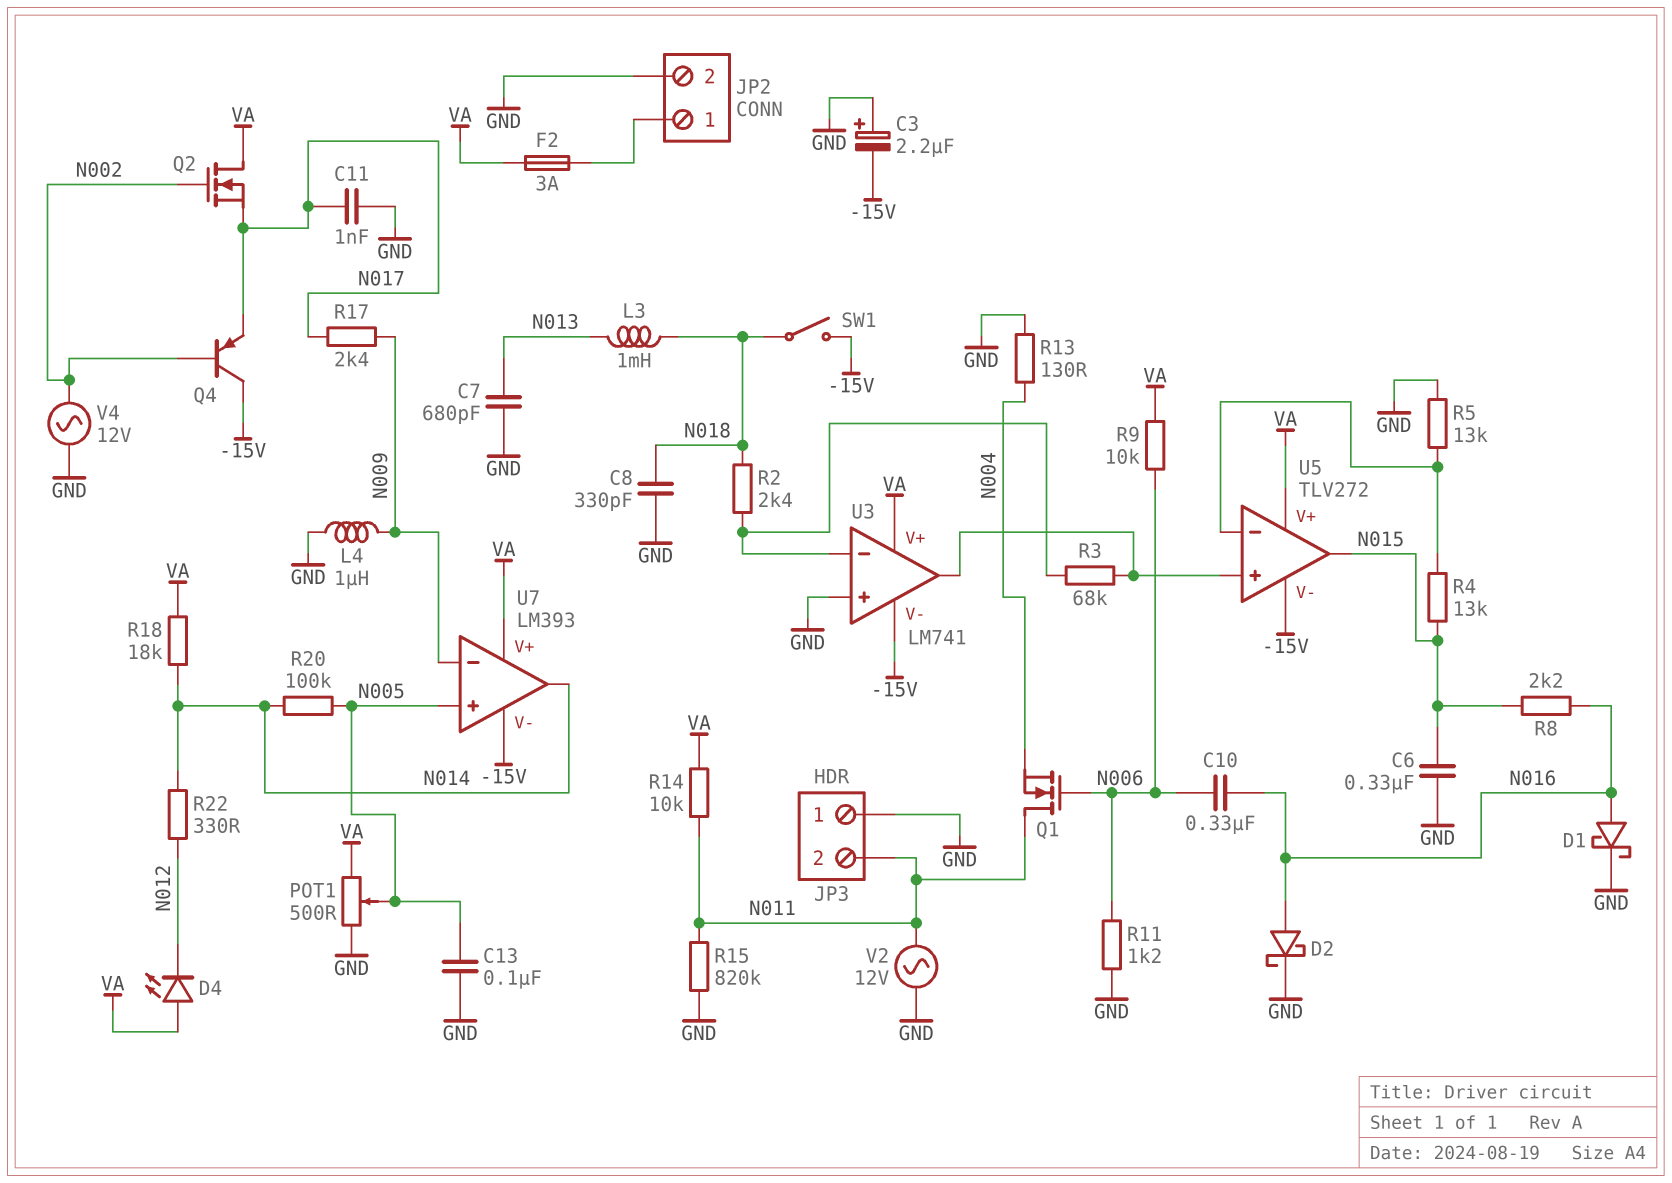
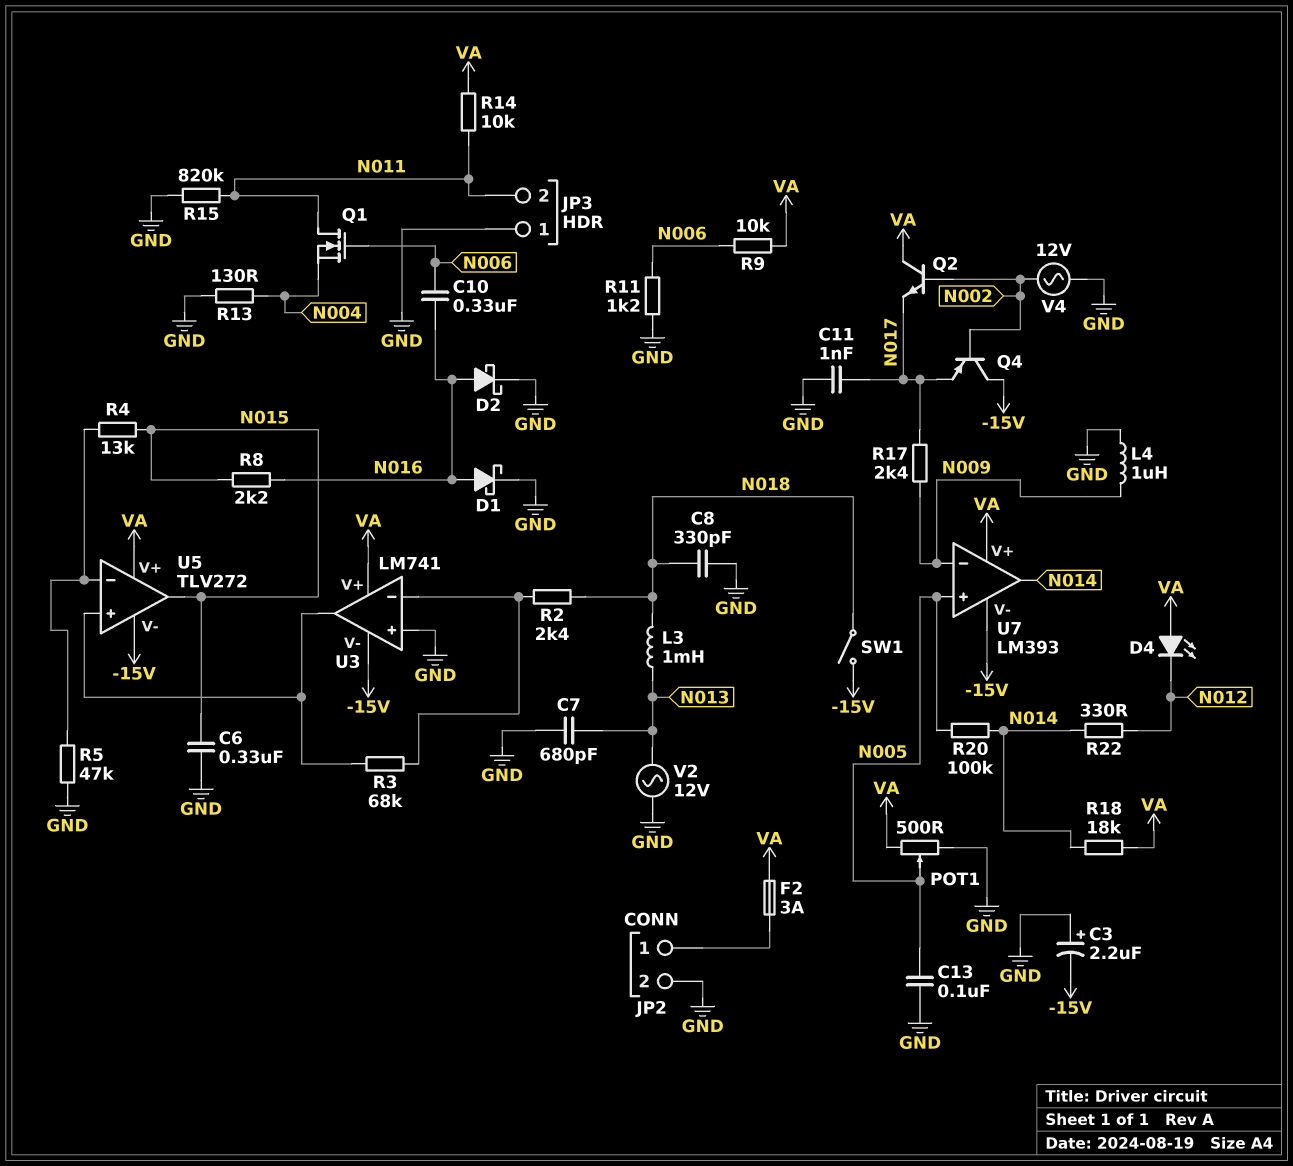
Q2: NMOS (G N002, D VA, S N017) -> NPN (B N002, C VA, E N017)
R5: 13k (GND, U5/in-) -> 47k (GND, U5/in-)
V2: AC 12V (GND, N011) -> AC 12V (GND, N013)

